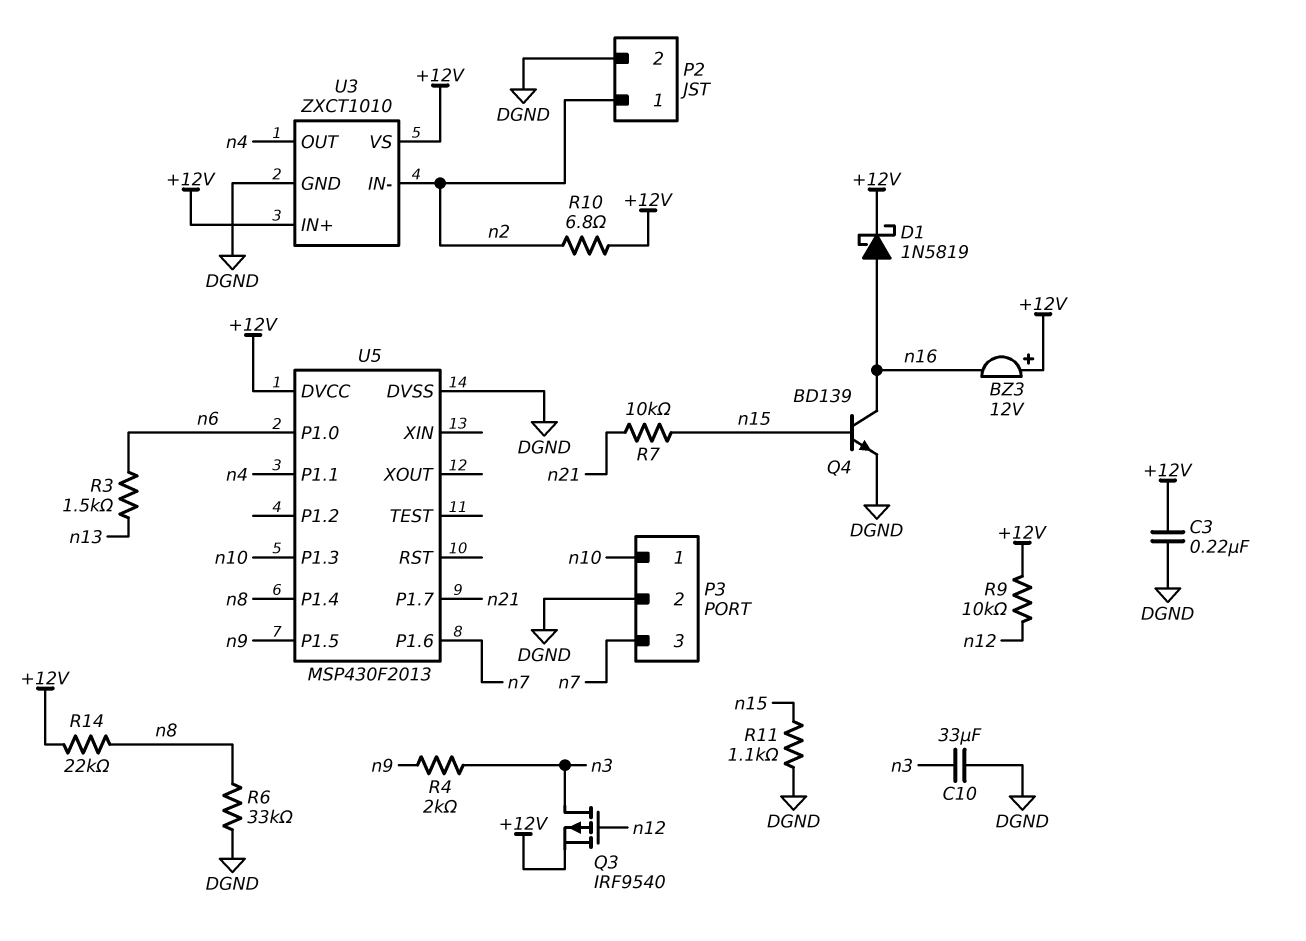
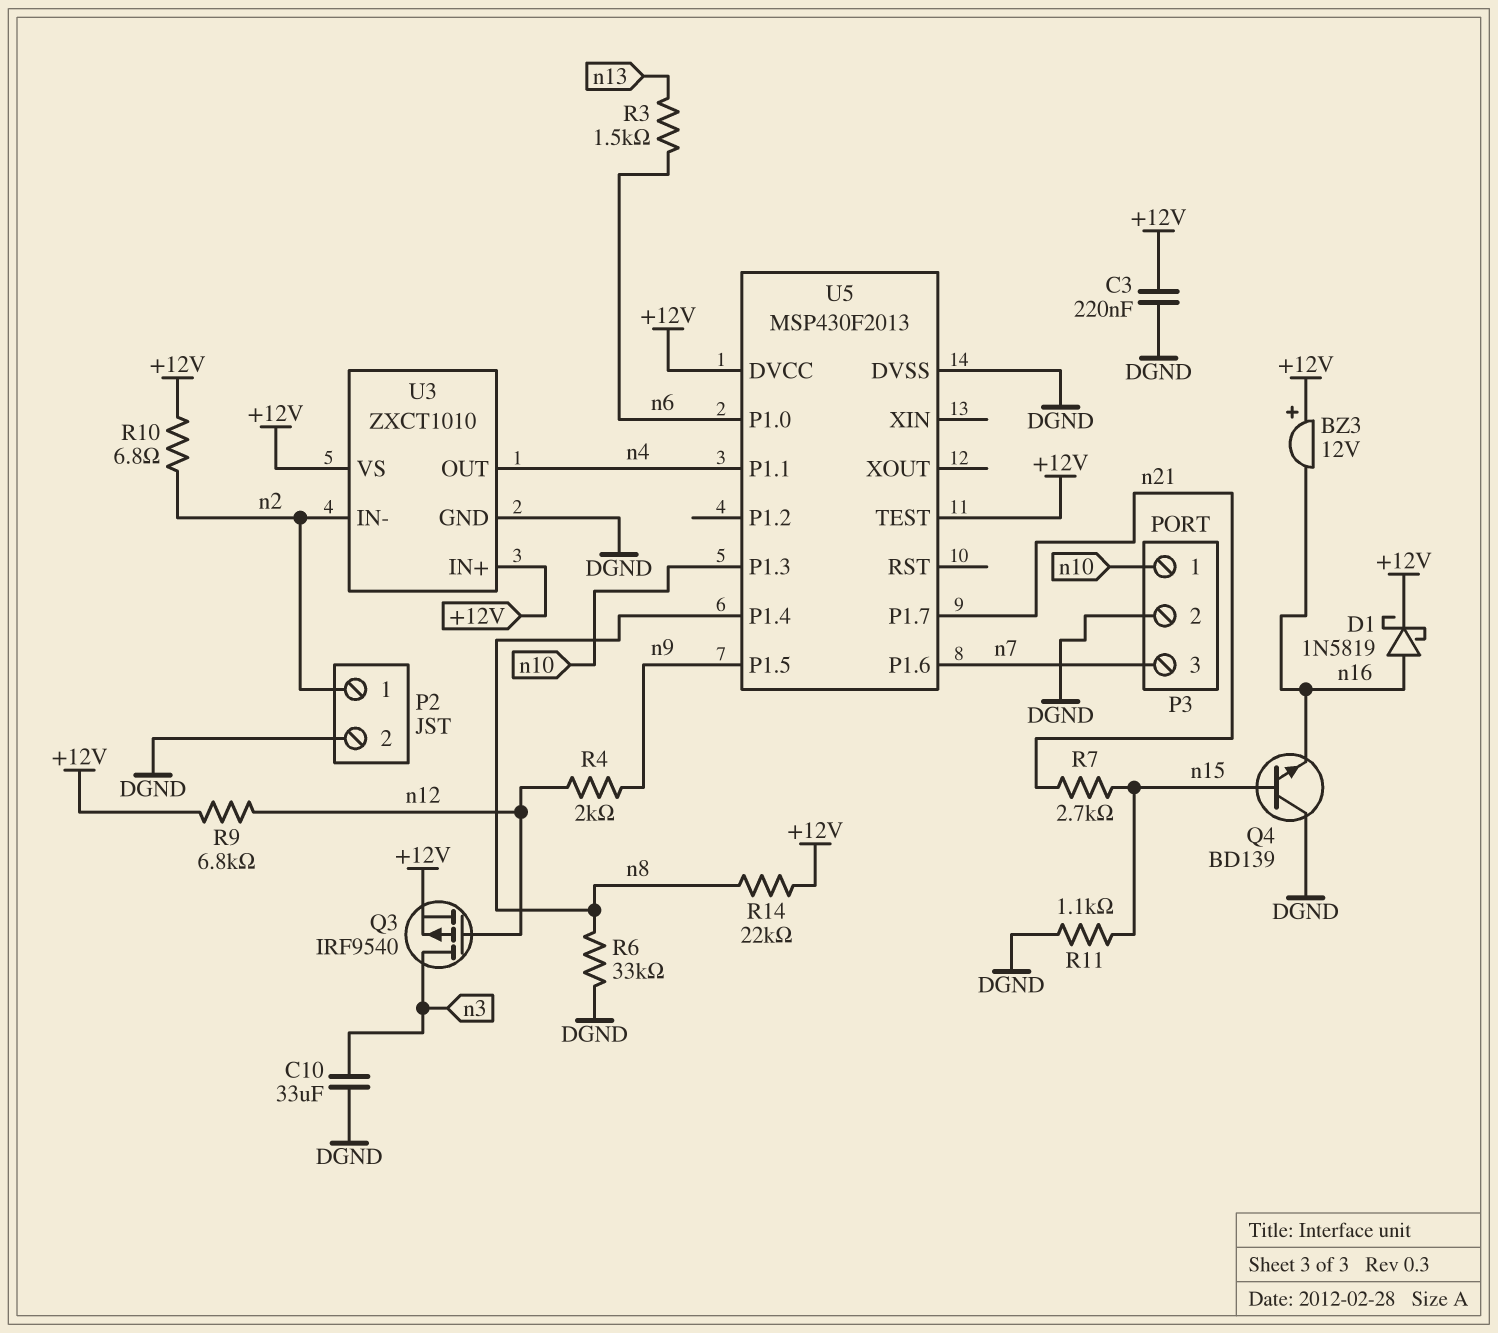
Q4: NPN BD139 (B n15, C n16, E DGND) -> NPN BD139 (B n15, C DGND, E n16)
R4: 2k (n3, n9) -> 2k (n9, n12)
R7: 10k (n15, n21) -> 2.7k (n15, n21)
R9: 10k (+12V, n12) -> 6.8k (+12V, n12)
U5 pin TEST: none -> +12V

